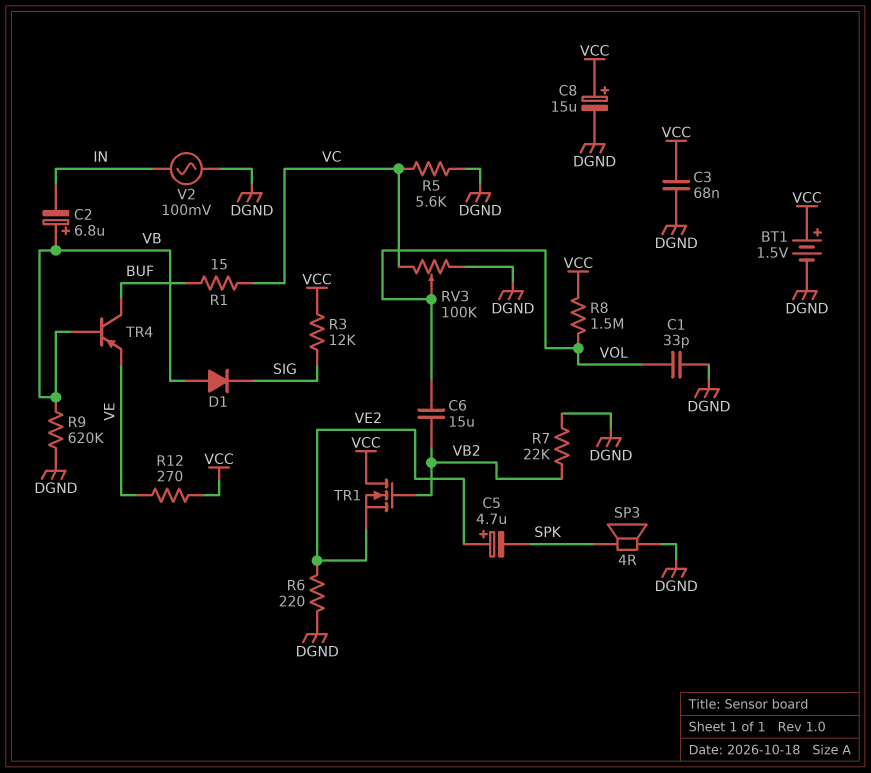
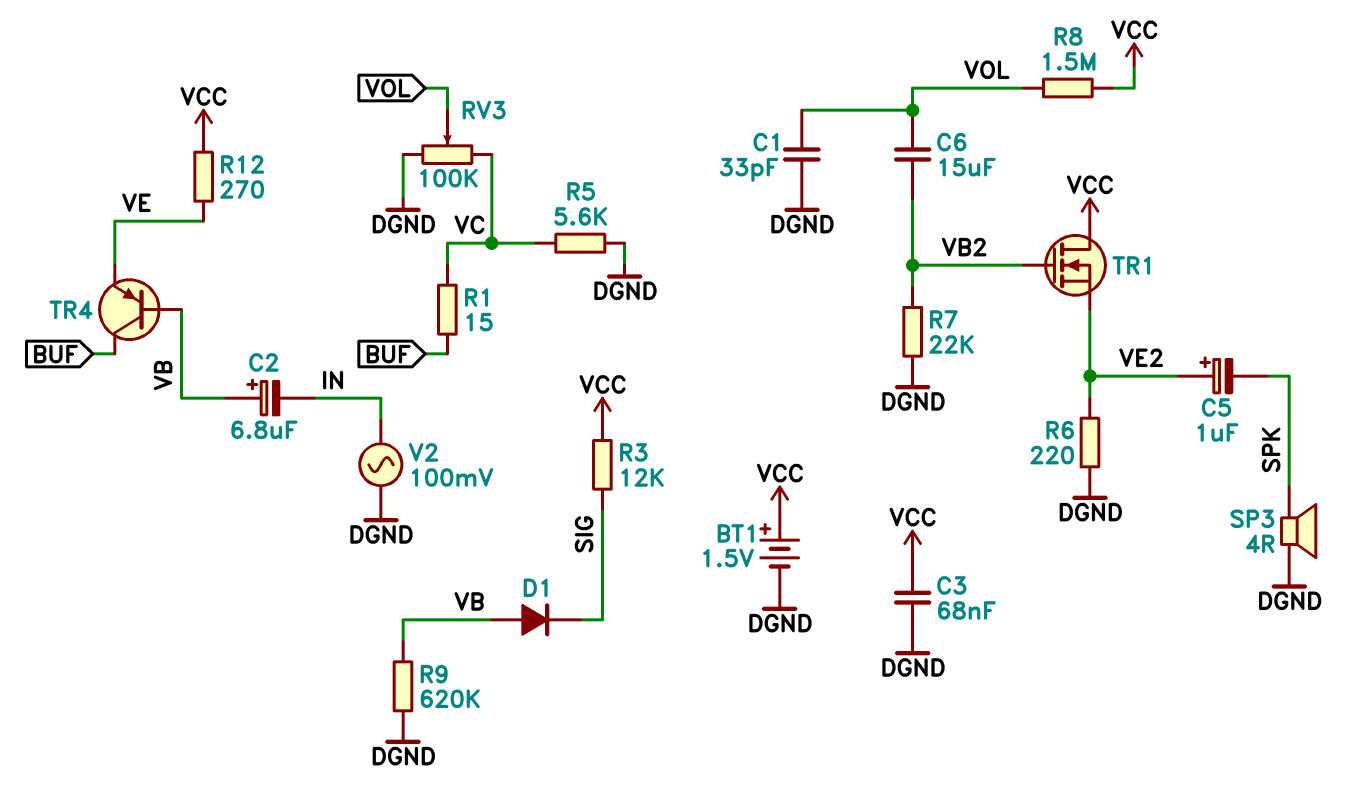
C5: 4.7uF (plus VE2, minus SPK) -> 1uF (plus VE2, minus SPK)
C8: 15uF (plus VCC, minus DGND) -> none

